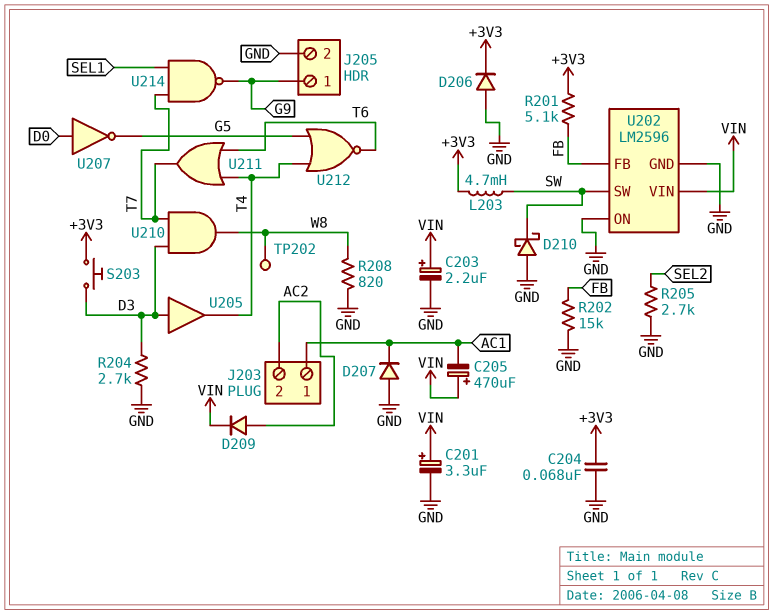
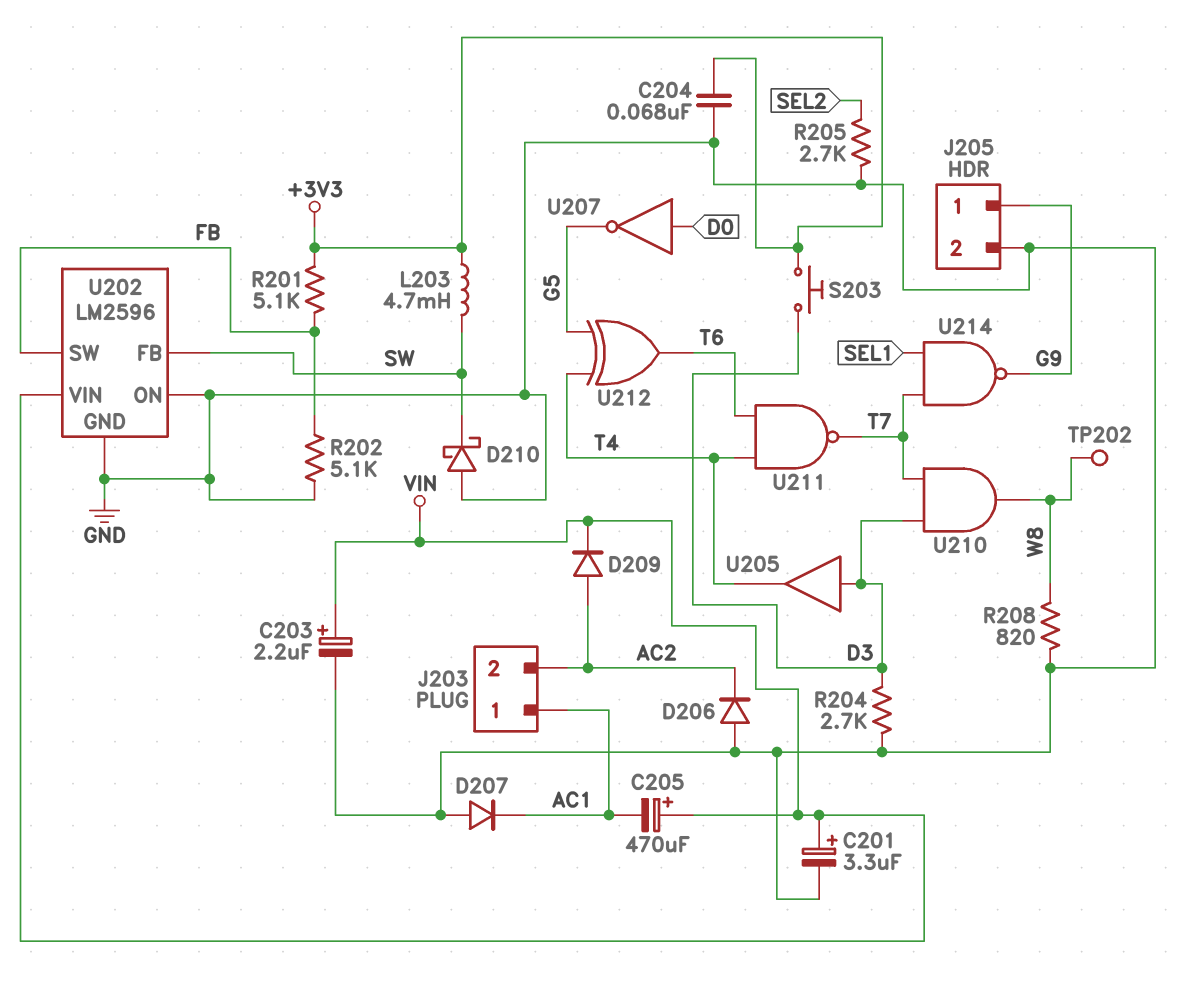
D206: diode (A GND, K +3V3) -> diode (A GND, K AC2)
R202: 15k (FB, GND) -> 5.1k (FB, GND)
U202 pin FB: FB -> SW
U202 pin SW: SW -> FB
U211: OR (in T4, in T6, out T7) -> NAND (in T4, in T6, out T7)
U212: NOR (in G5, in T4, out T6) -> XOR (in G5, in T4, out T6)

